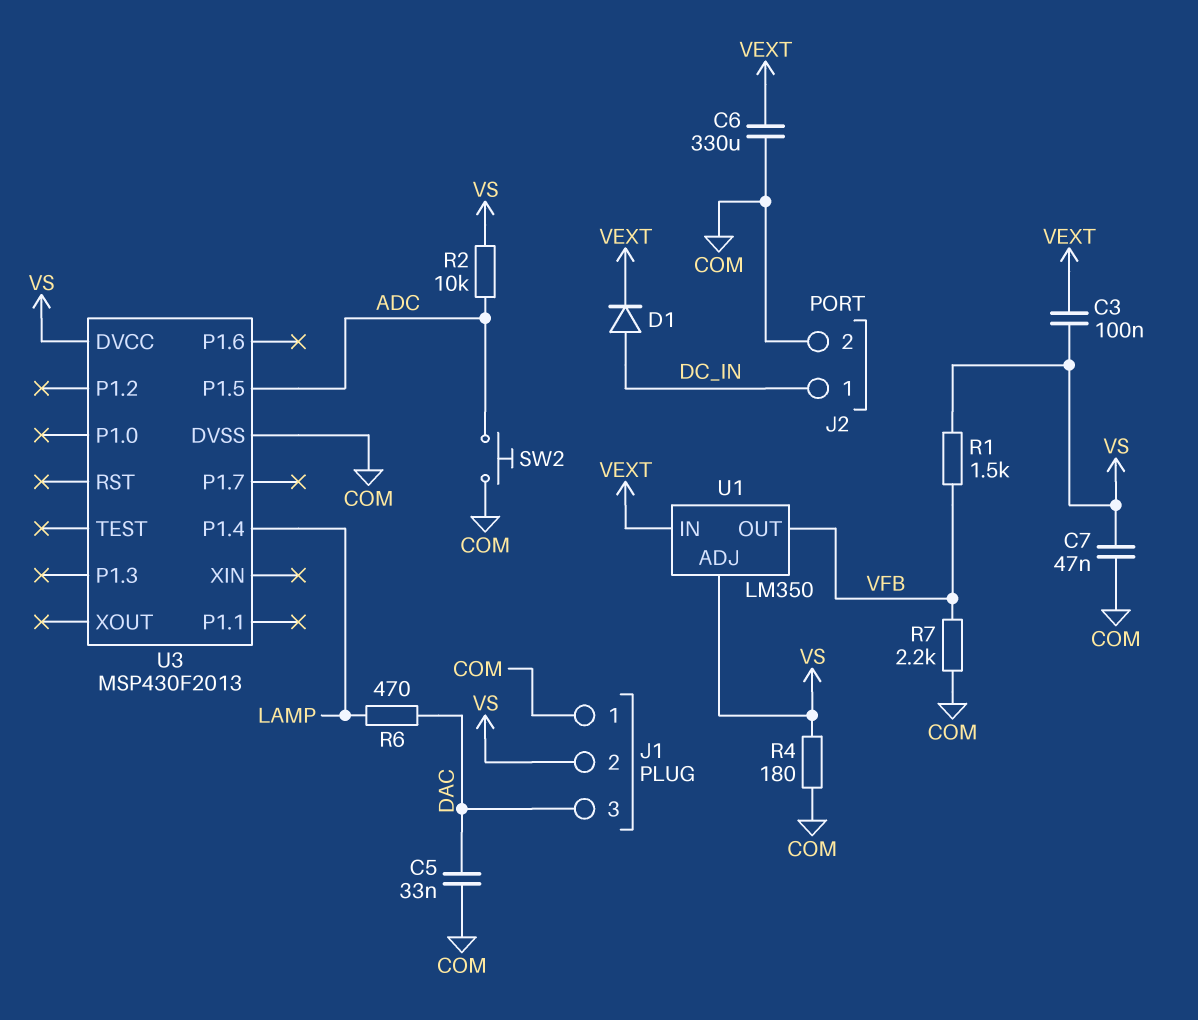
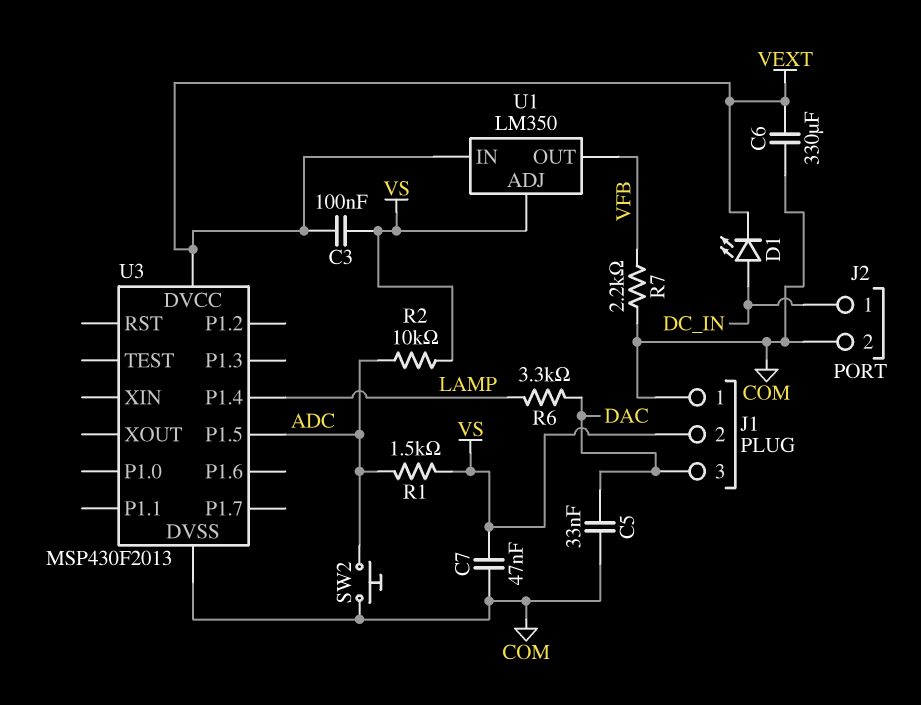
D1: diode (A DC_IN, K VEXT) -> LED (A DC_IN, K VEXT)
R1: 1.5k (VFB, VS) -> 1.5k (ADC, VS)
R4: 180 (COM, VS) -> none
R6: 470 (DAC, LAMP) -> 3.3k (DAC, LAMP)
U3 pin DVCC: VS -> VEXT

